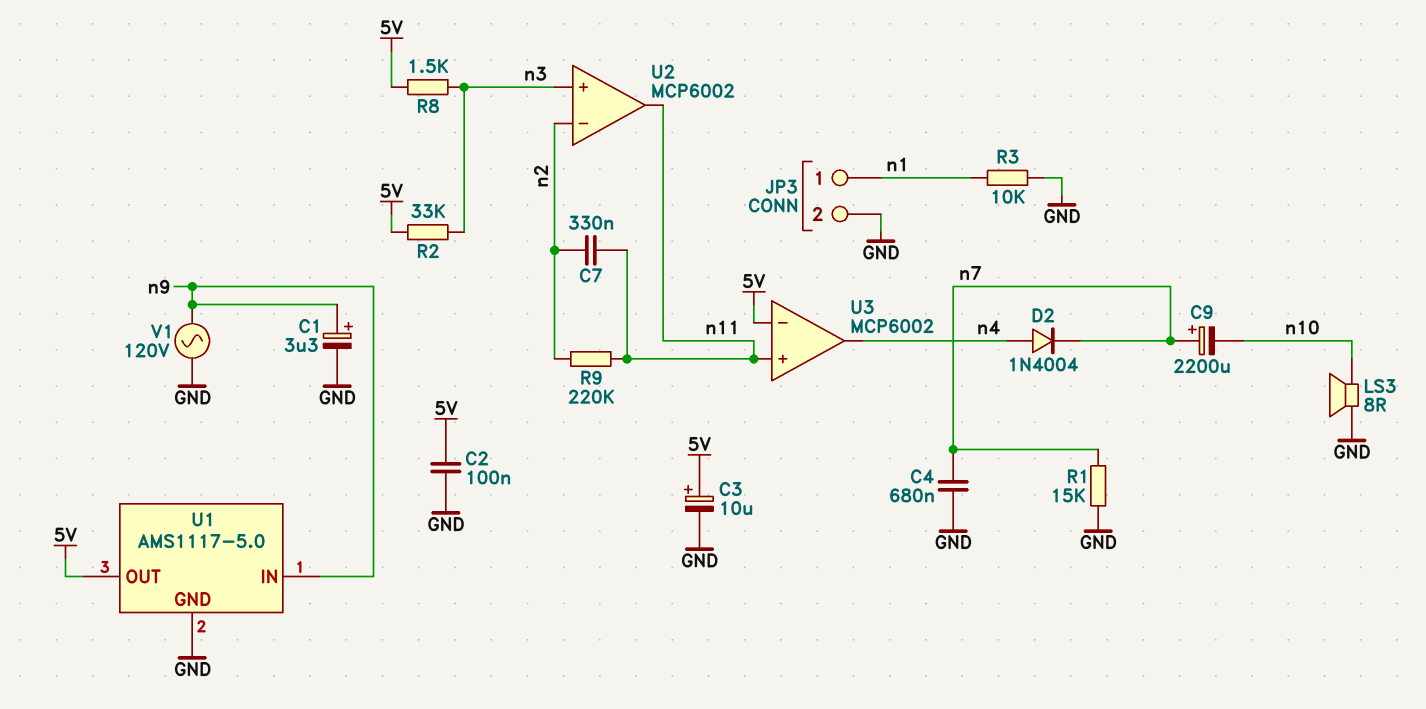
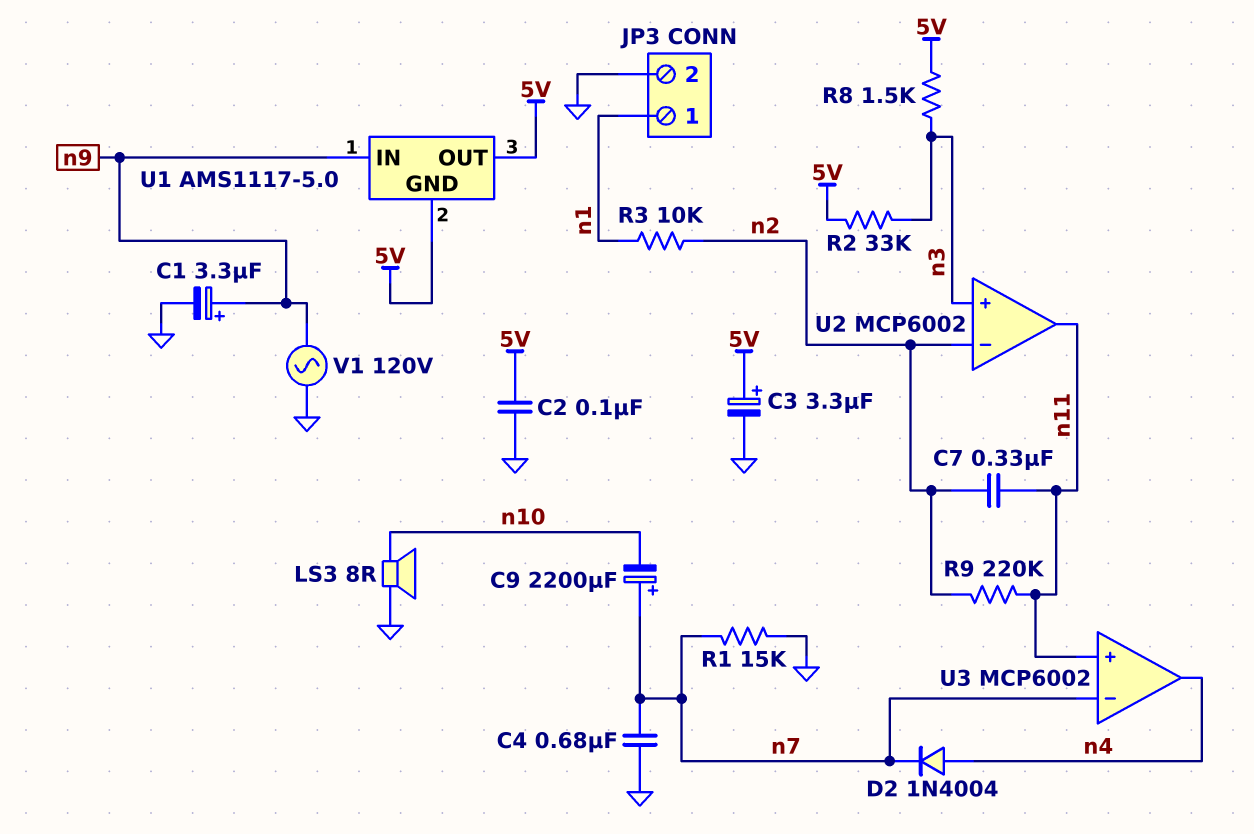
C3: 10uF (plus 5V, minus GND) -> 3.3uF (plus 5V, minus GND)
R3: 10k (GND, n1) -> 10k (n1, n2)
U1 pin GND: GND -> 5V
U3 pin in-: 5V -> n7

